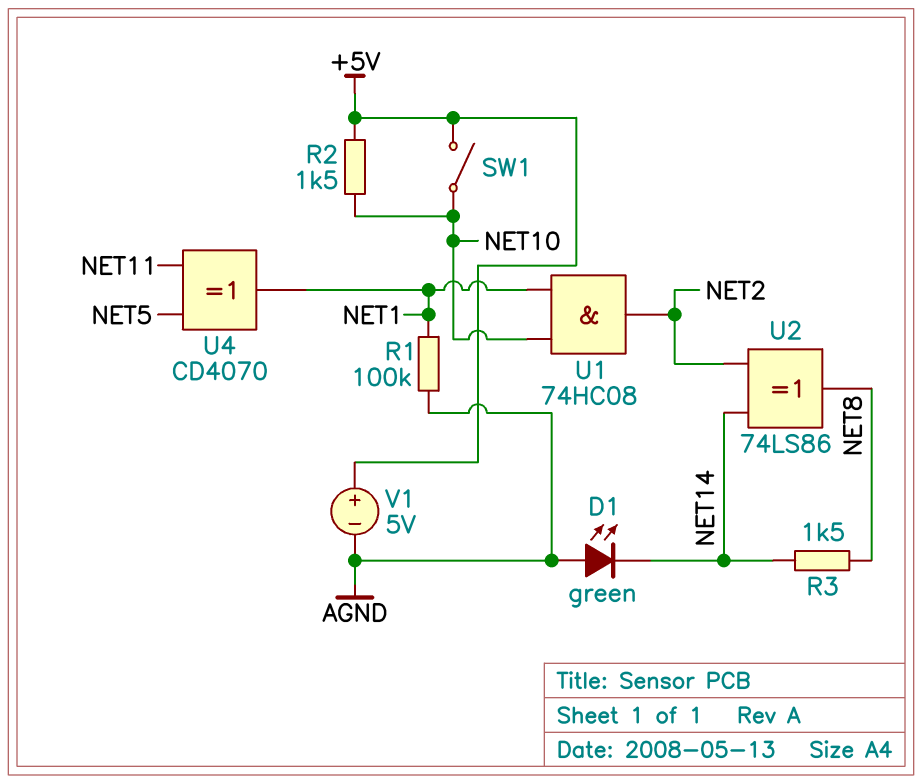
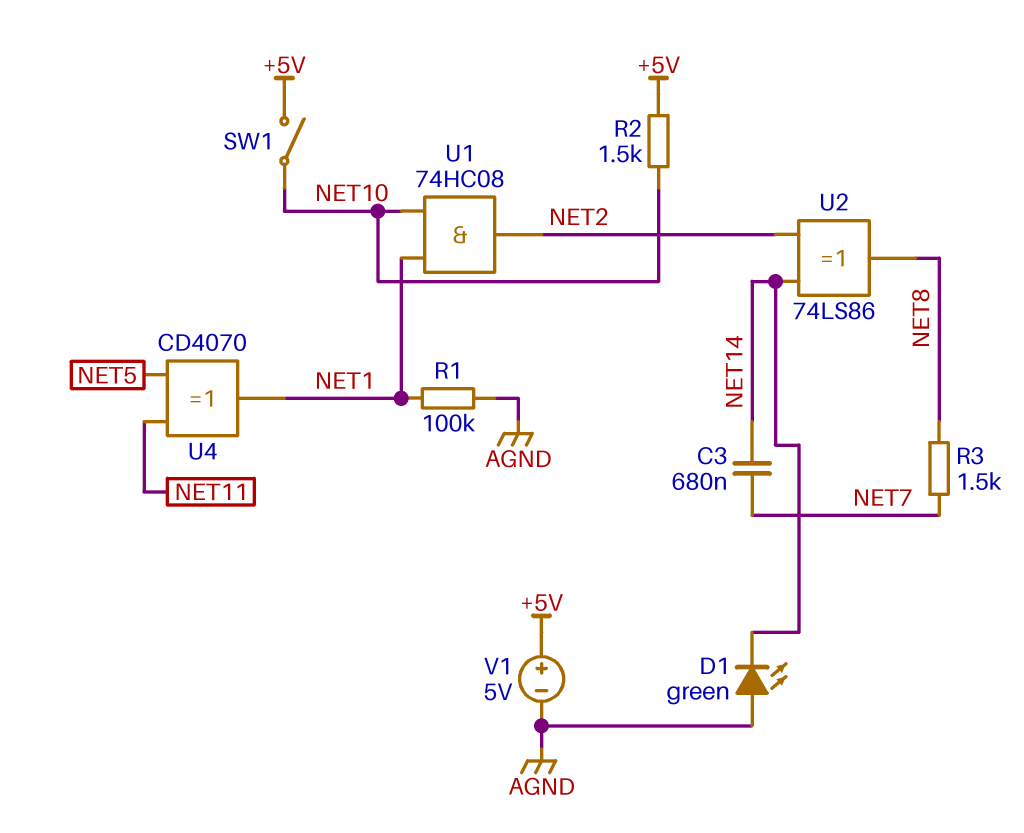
C3: none -> 680nF (NET7, NET14)
R3: 1.5k (NET8, NET14) -> 1.5k (NET7, NET8)

